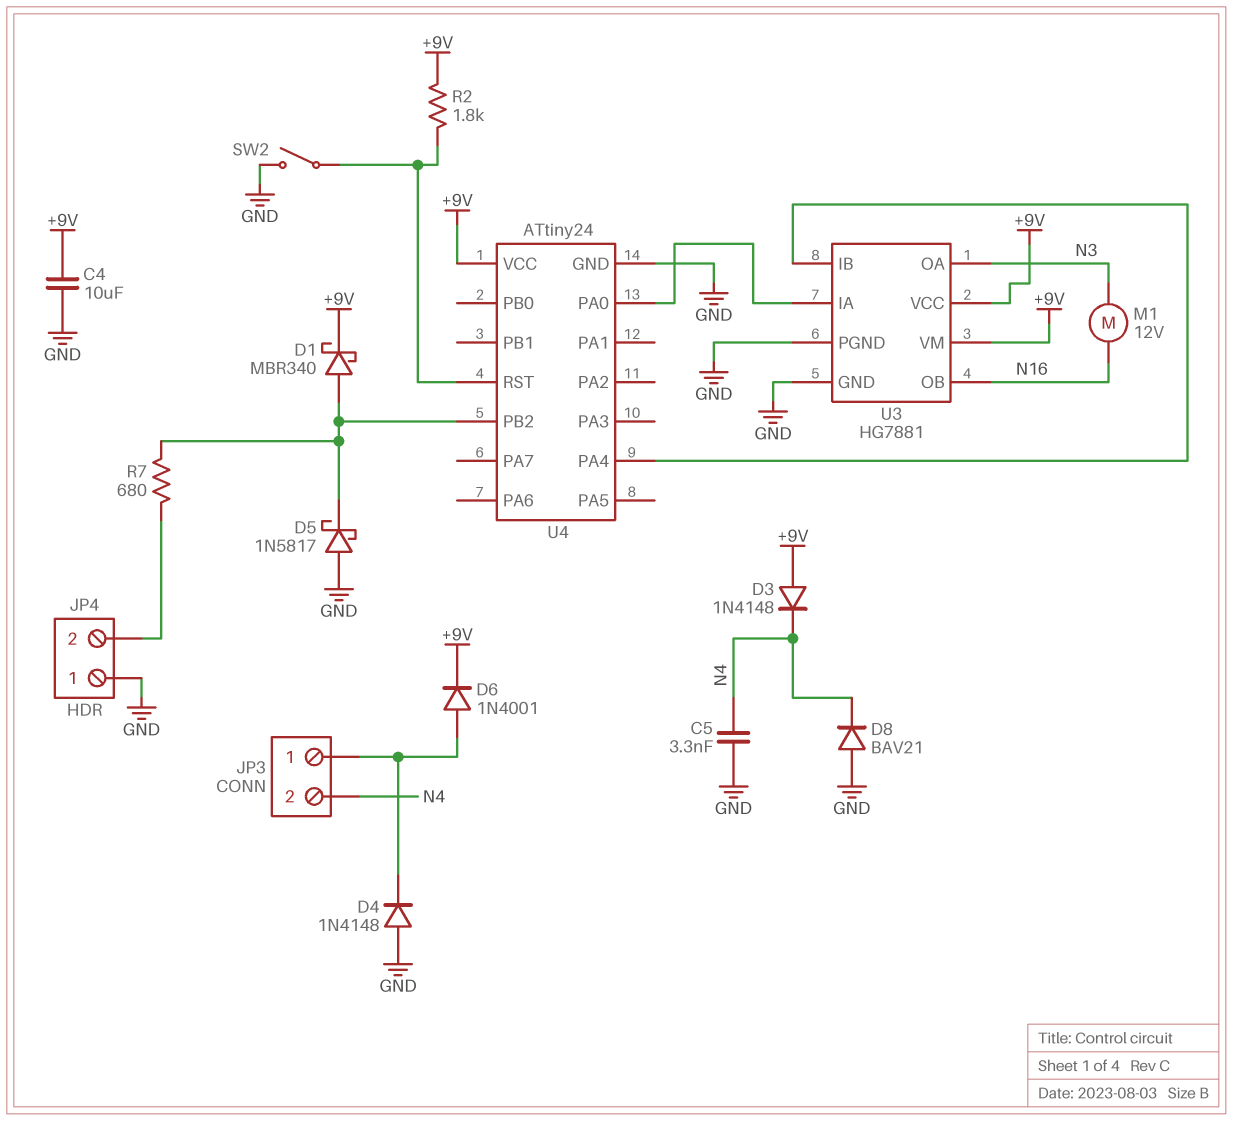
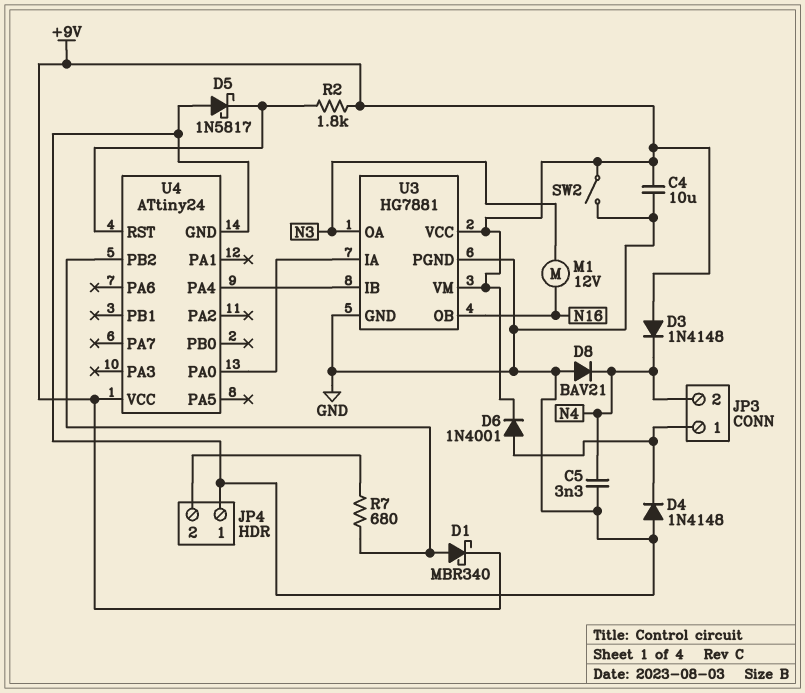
D5: schottky 1N5817 (A GND, K U4/PB2) -> schottky 1N5817 (A GND, K U4/RST)
SW2: switch (GND, U4/RST) -> switch (+9V, GND)

